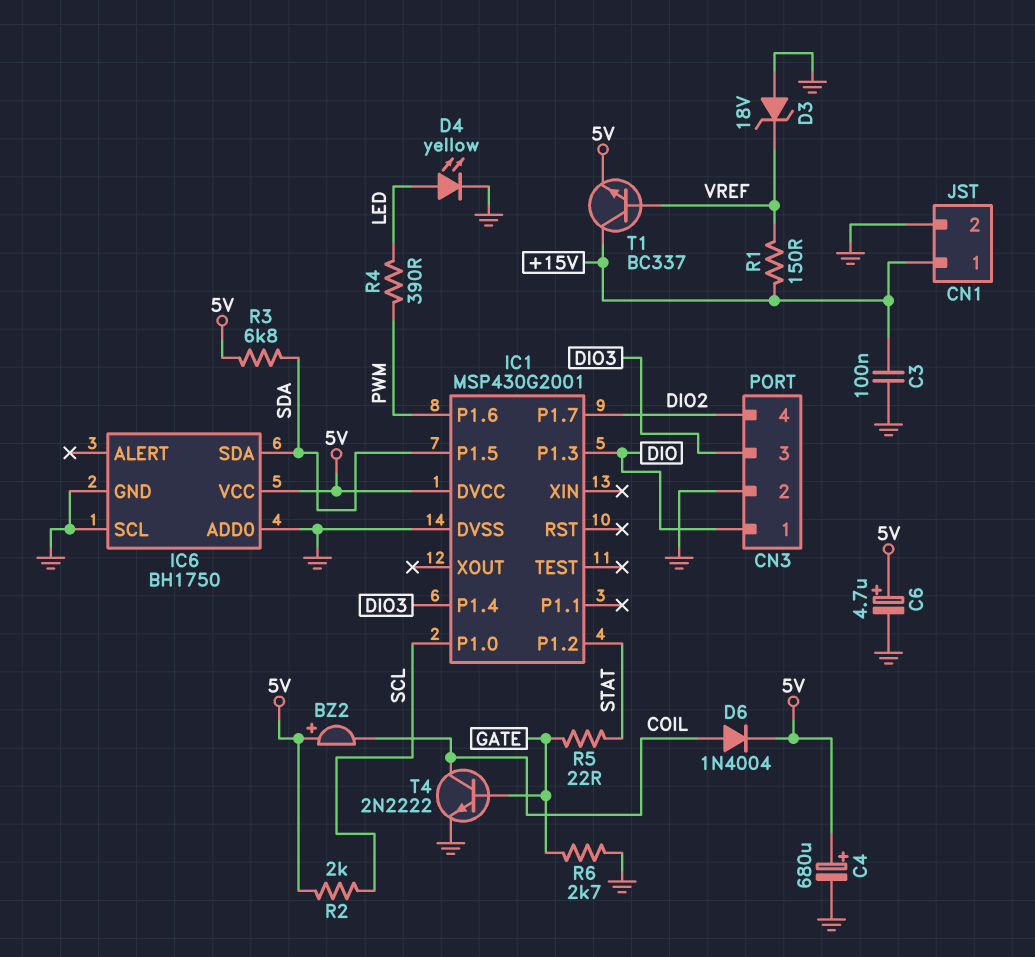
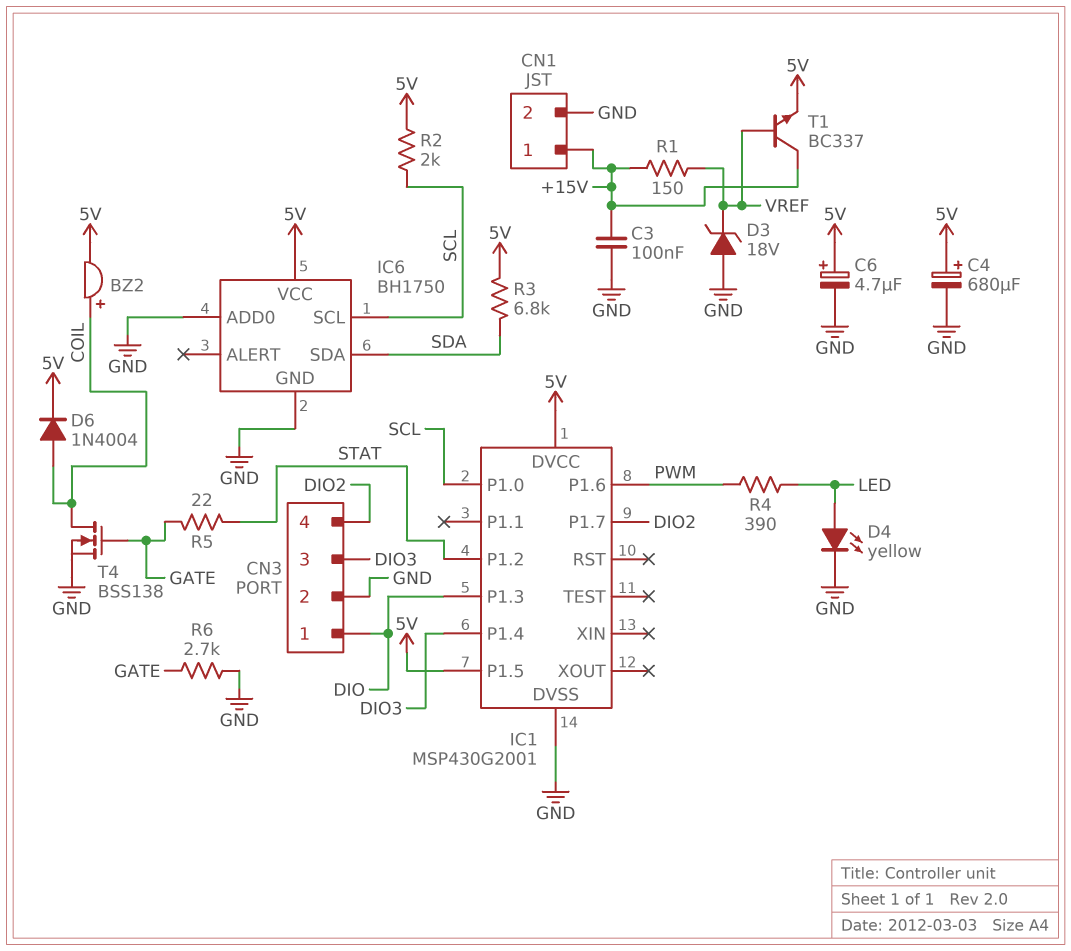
BZ2: buzzer (plus 5V, minus COIL) -> buzzer (plus COIL, minus 5V)
IC1 pin P1.5: SDA -> 5V
IC6 pin SCL: GND -> SCL
T4: NPN 2N2222 (B GATE, C COIL, E GND) -> NMOS BSS138 (G GATE, D COIL, S GND)

